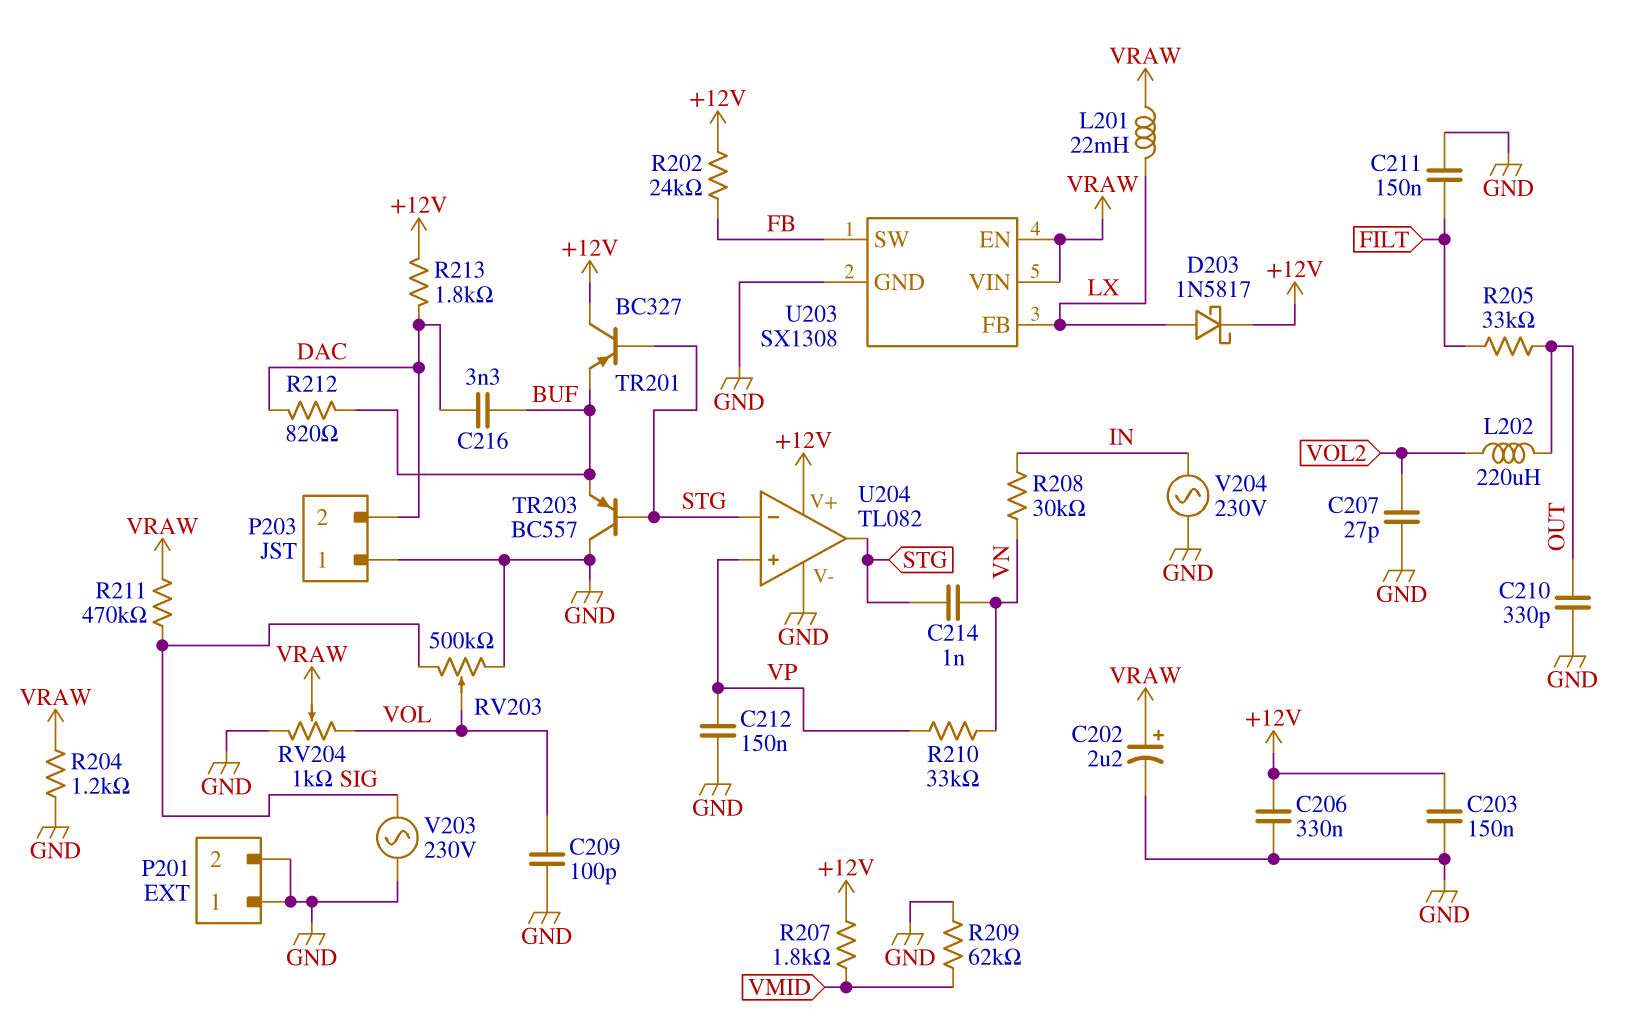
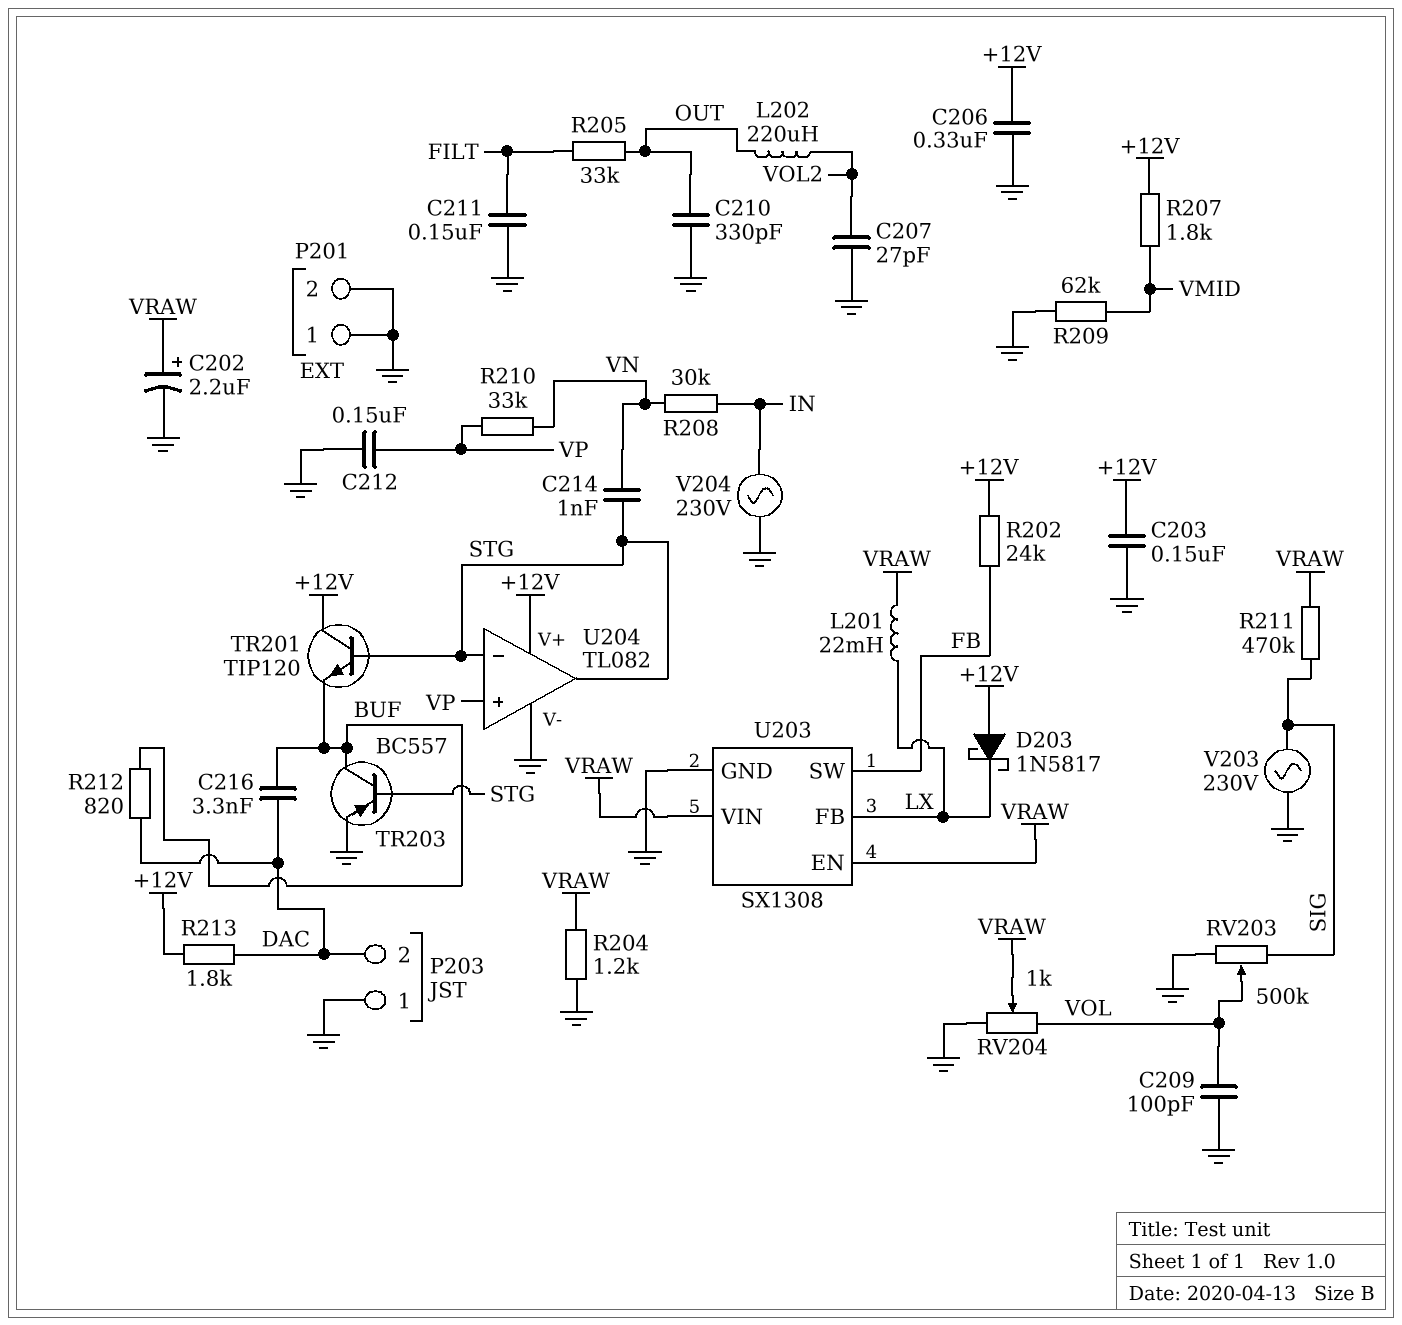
D203: schottky 1N5817 (A LX, K +12V) -> schottky 1N5817 (A +12V, K LX)
TR201: PNP BC327 (B STG, C +12V, E BUF) -> NPN TIP120 (B STG, C +12V, E BUF)
TR203: PNP BC557 (B STG, C GND, E BUF) -> PNP BC557 (B STG, C BUF, E GND)

